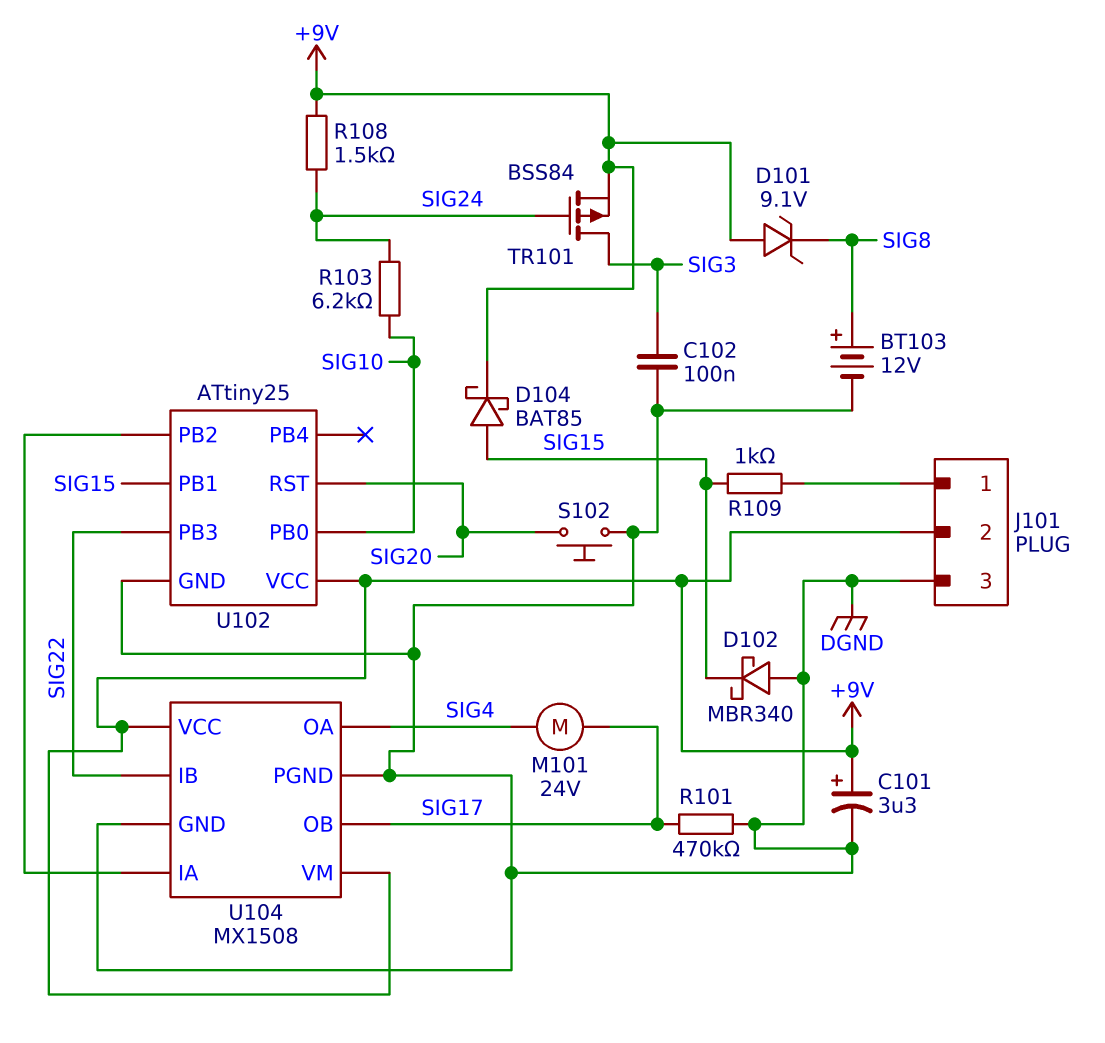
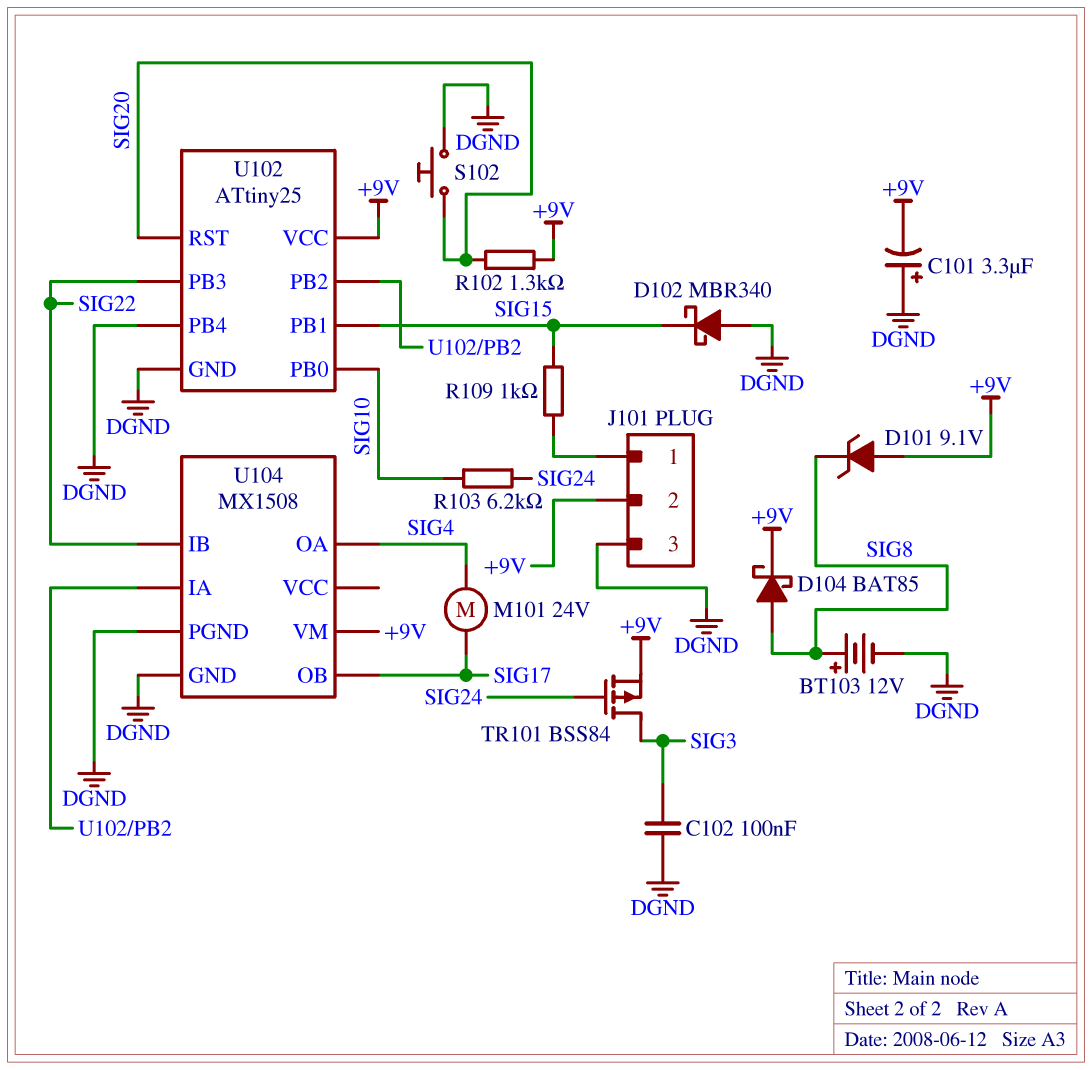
C101: 3.3uF (plus +9V, minus DGND) -> 3.3uF (plus DGND, minus +9V)
D104: schottky BAT85 (A SIG15, K +9V) -> schottky BAT85 (A SIG8, K +9V)
R101: 470k (DGND, SIG17) -> none
R102: none -> 1.3k (+9V, SIG20)
R108: 1.5k (+9V, SIG24) -> none
U102 pin PB4: none -> DGND
U104 pin VCC: +9V -> none

